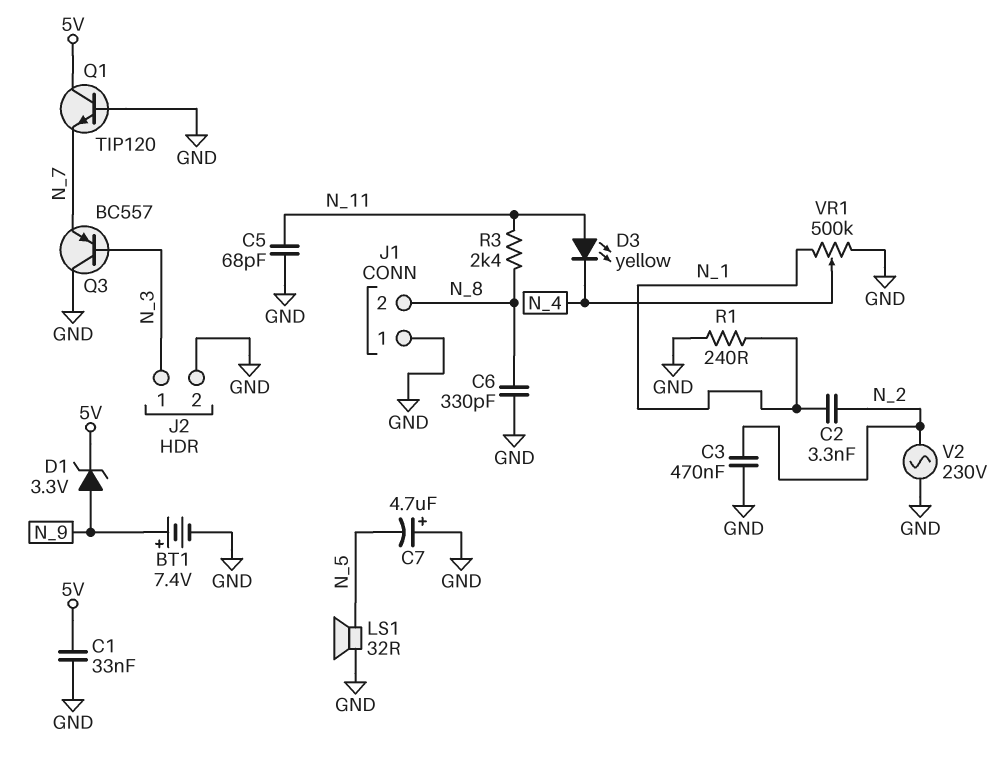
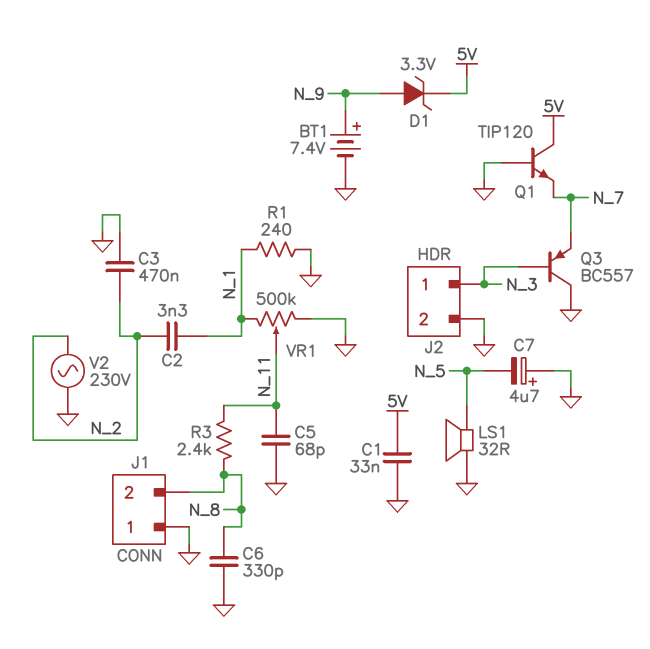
D3: LED yellow (A N_11, K N_4) -> none
VR1: 500k (GND, N_1, wiper N_4) -> 500k (GND, N_1, wiper N_11)

